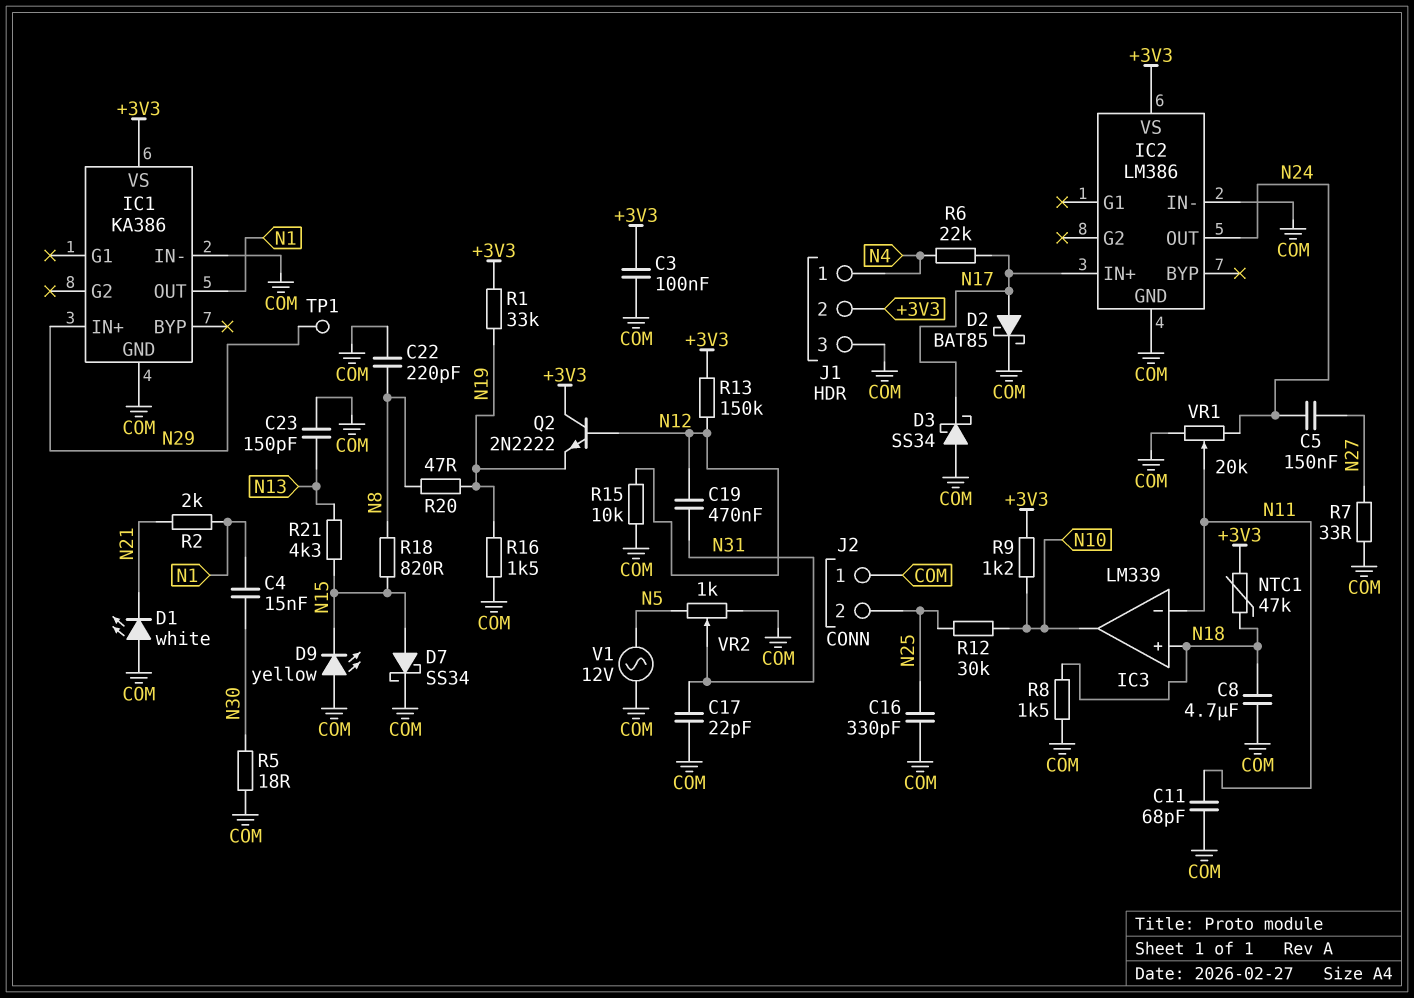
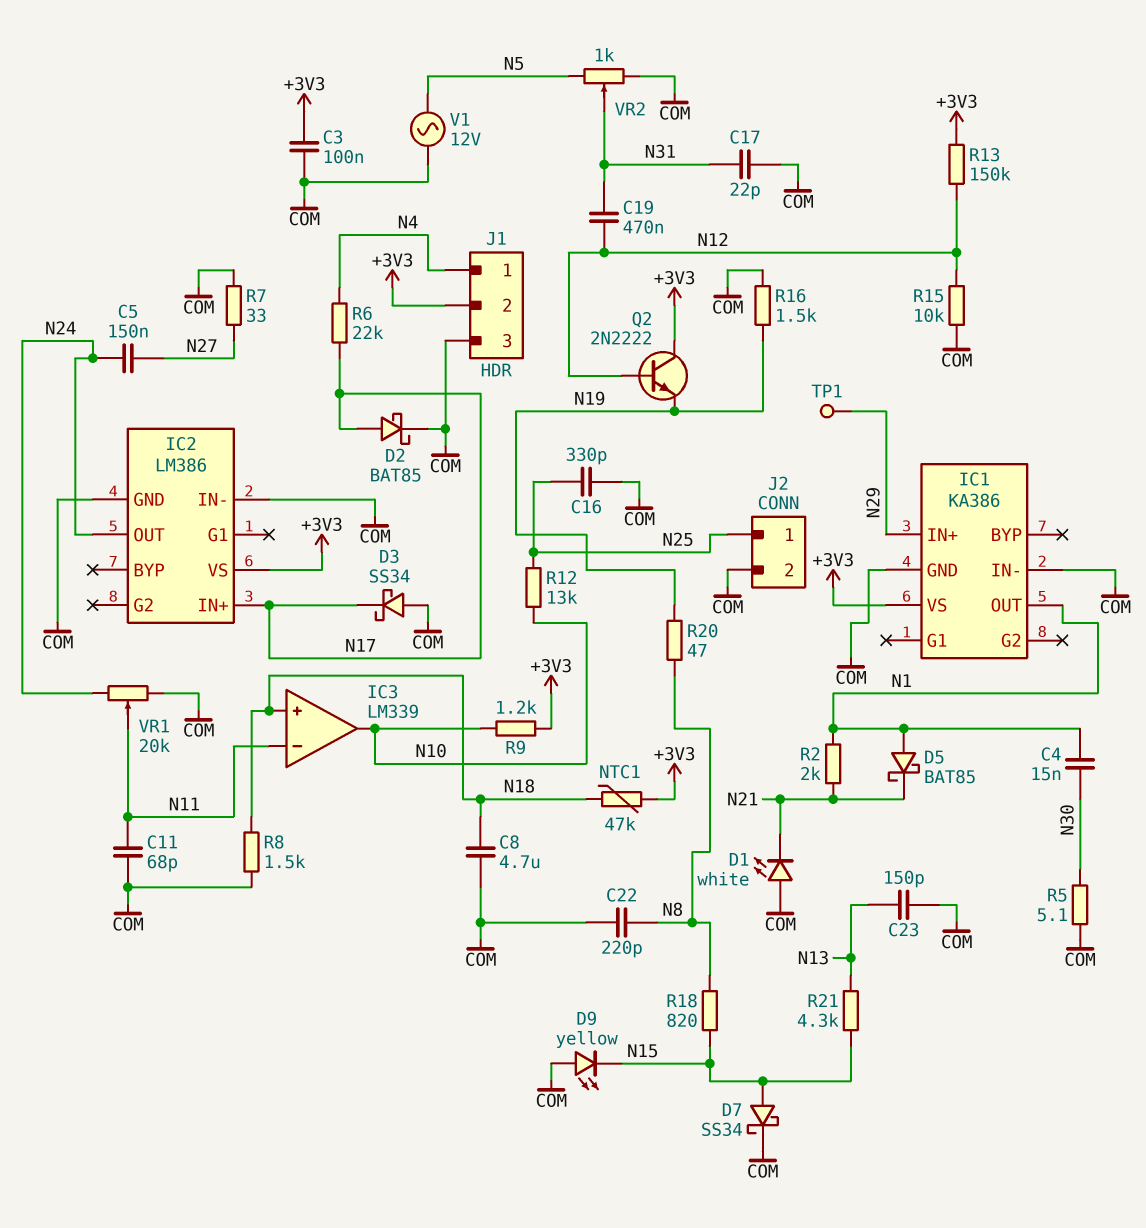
D5: none -> schottky BAT85 (A N1, K N21)
J2 pin 1: COM -> N25
J2 pin 2: N25 -> COM
R1: 33k (+3V3, N19) -> none
R5: 18 (COM, N30) -> 5.1 (COM, N30)
R12: 30k (N10, N25) -> 13k (N10, N25)

